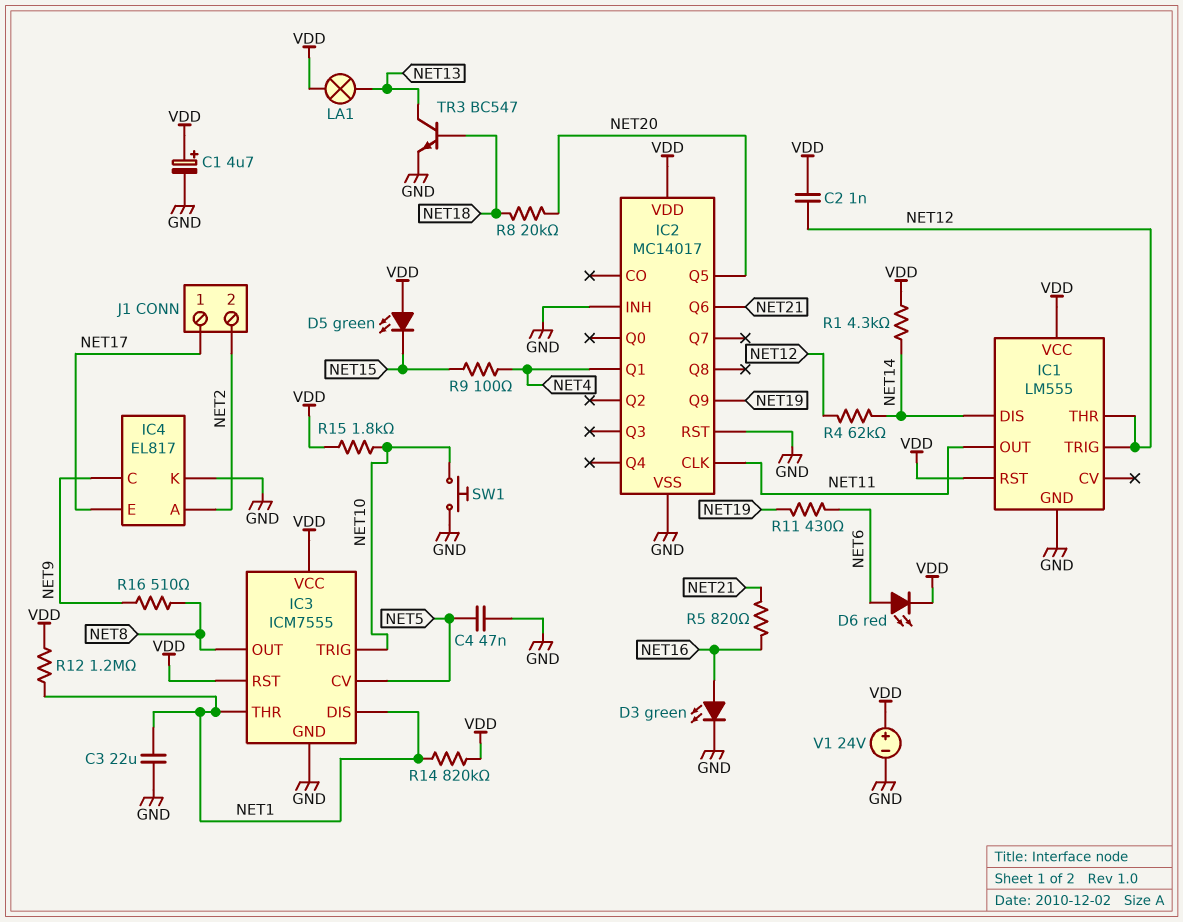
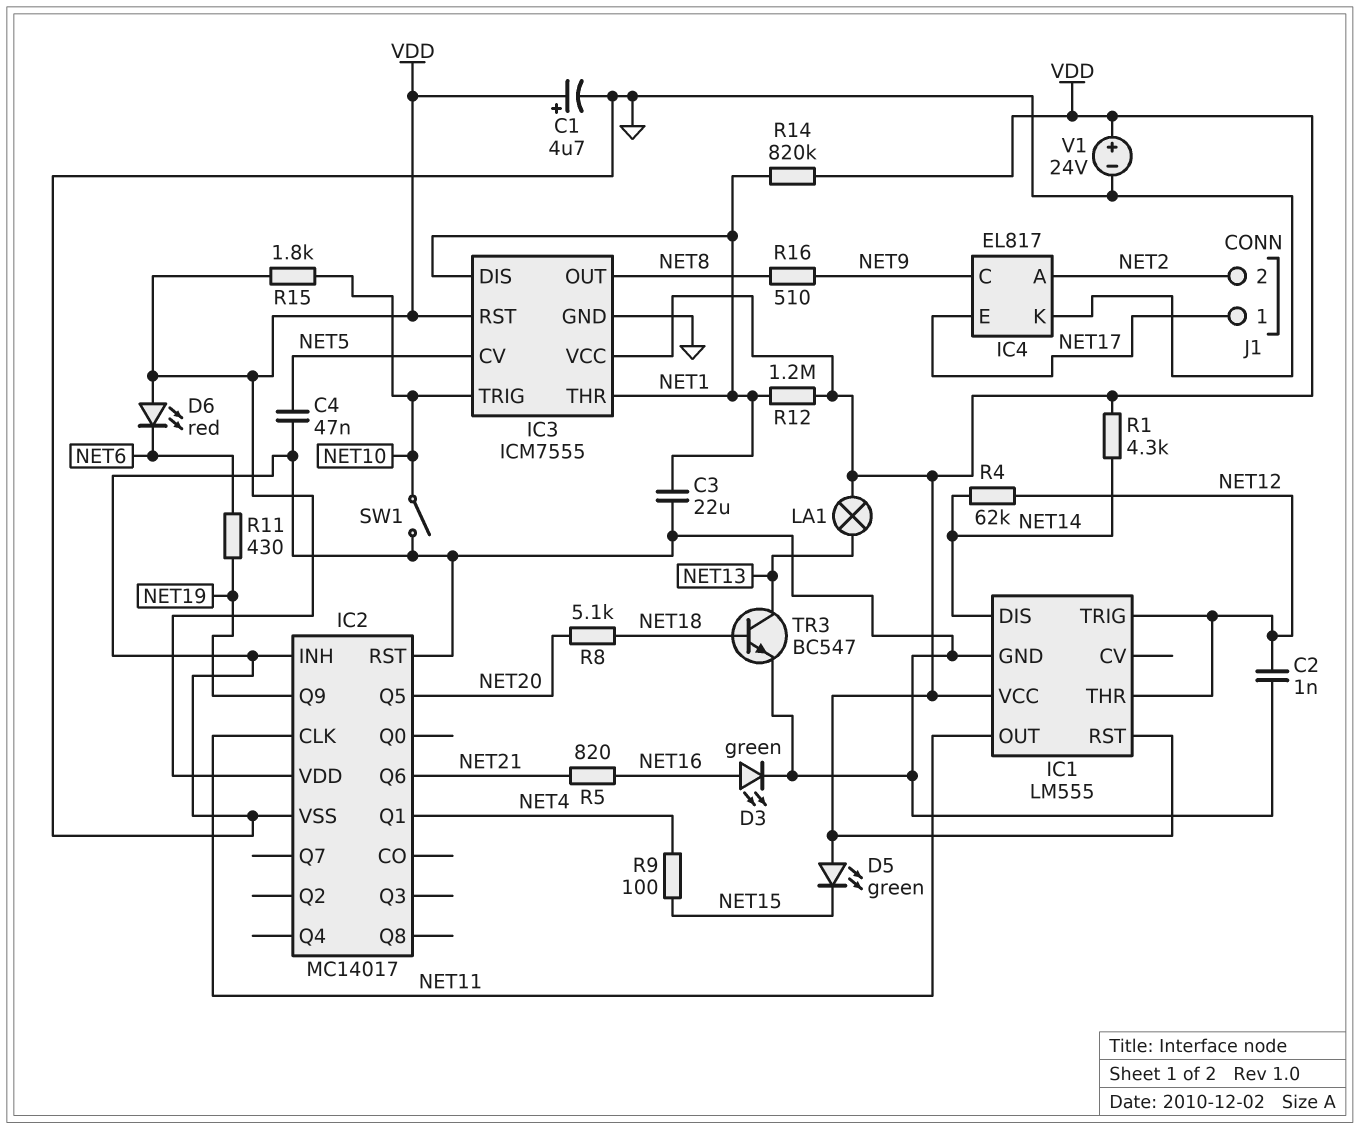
C2: 1nF (NET12, VDD) -> 1nF (GND, NET12)
D6: LED red (A NET6, K VDD) -> LED red (A VDD, K NET6)
R8: 20k (NET18, NET20) -> 5.1k (NET18, NET20)
SW1: button (GND, NET10) -> switch (GND, NET10)

